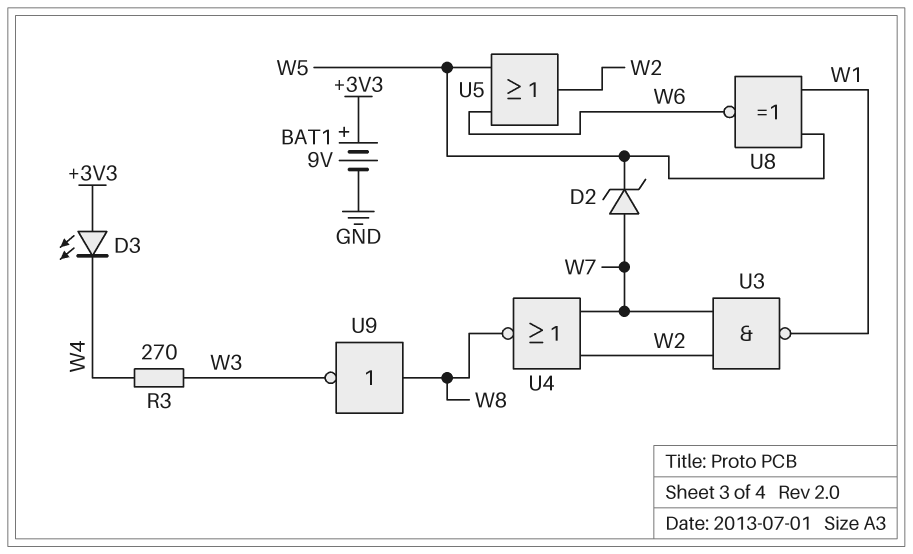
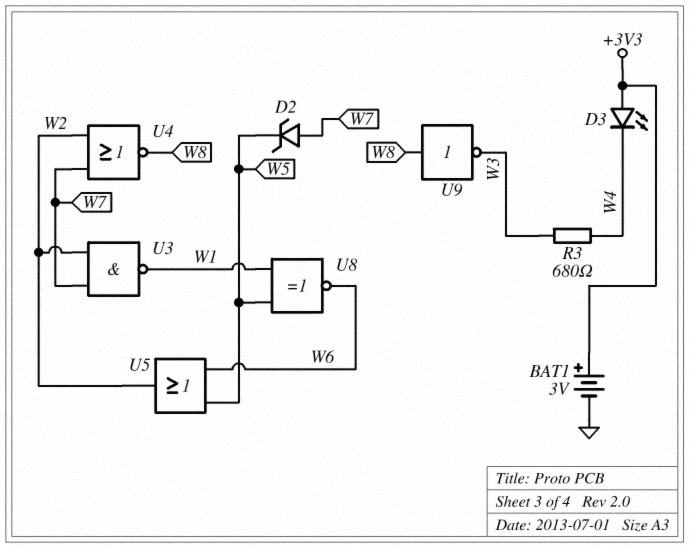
BAT1: 9V (plus +3V3, minus GND) -> 3V (plus +3V3, minus GND)
R3: 270 (W3, W4) -> 680 (W3, W4)

